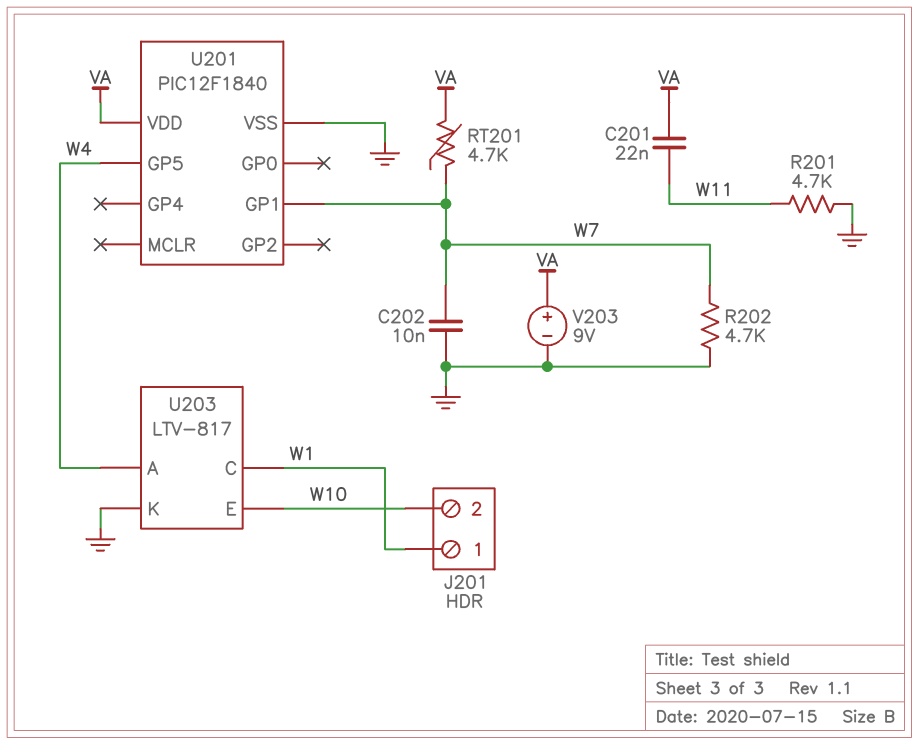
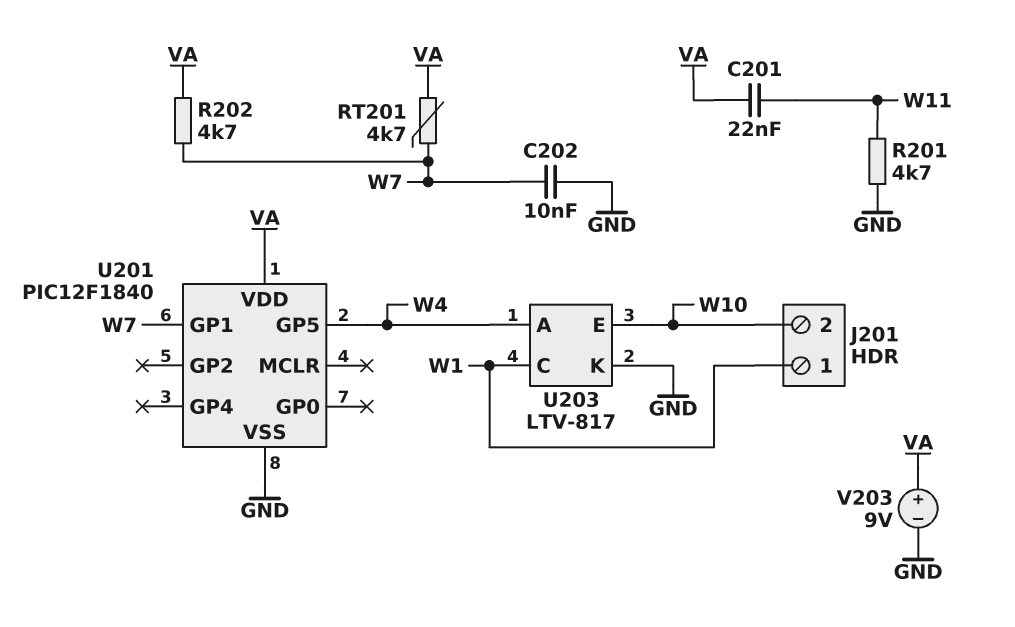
R202: 4.7k (GND, W7) -> 4.7k (VA, W7)

